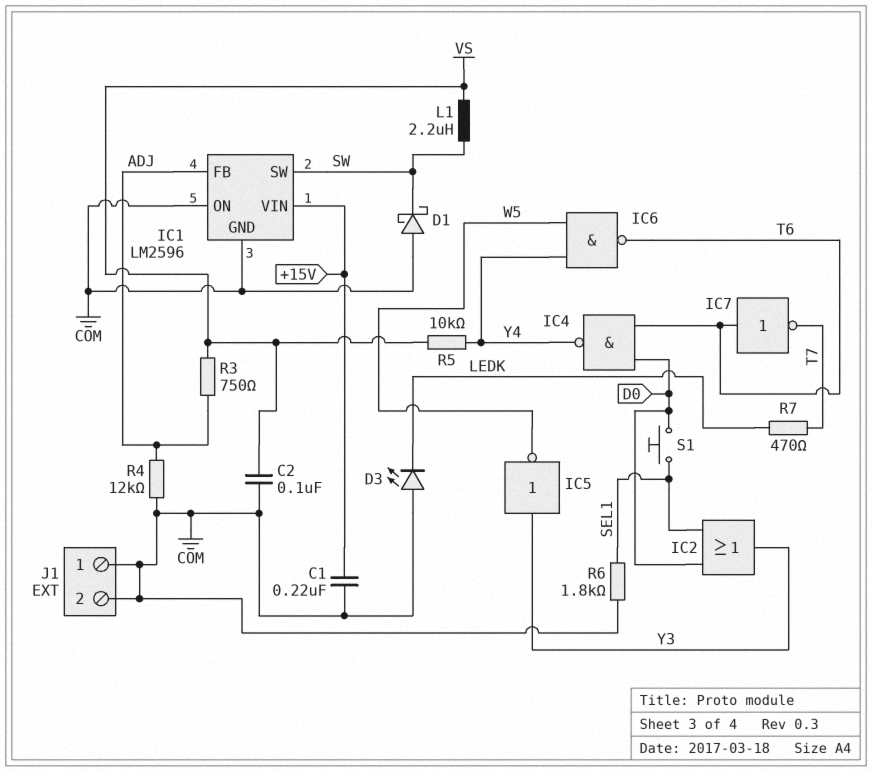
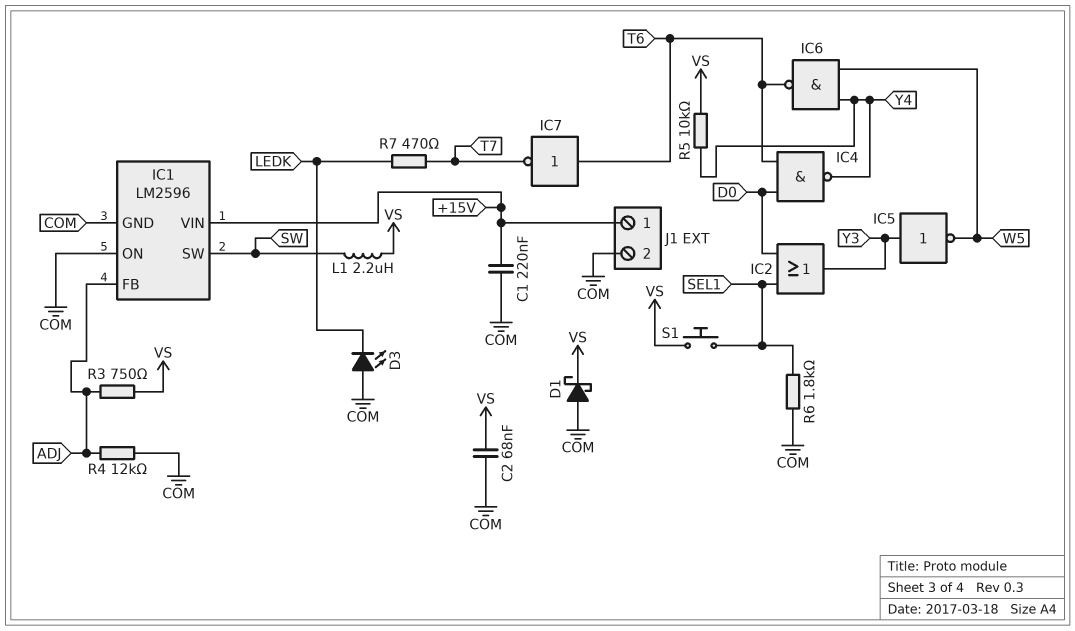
C2: 100nF (COM, VS) -> 68nF (COM, VS)
D1: schottky (A COM, K SW) -> schottky (A COM, K VS)
J1 pin 1: COM -> +15V
S1: button (D0, SEL1) -> button (SEL1, VS)

